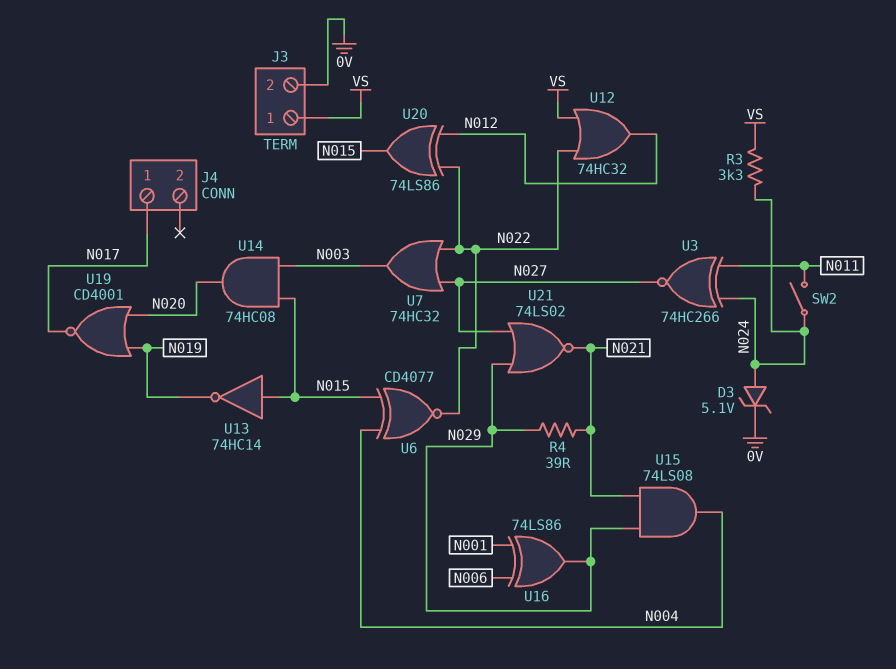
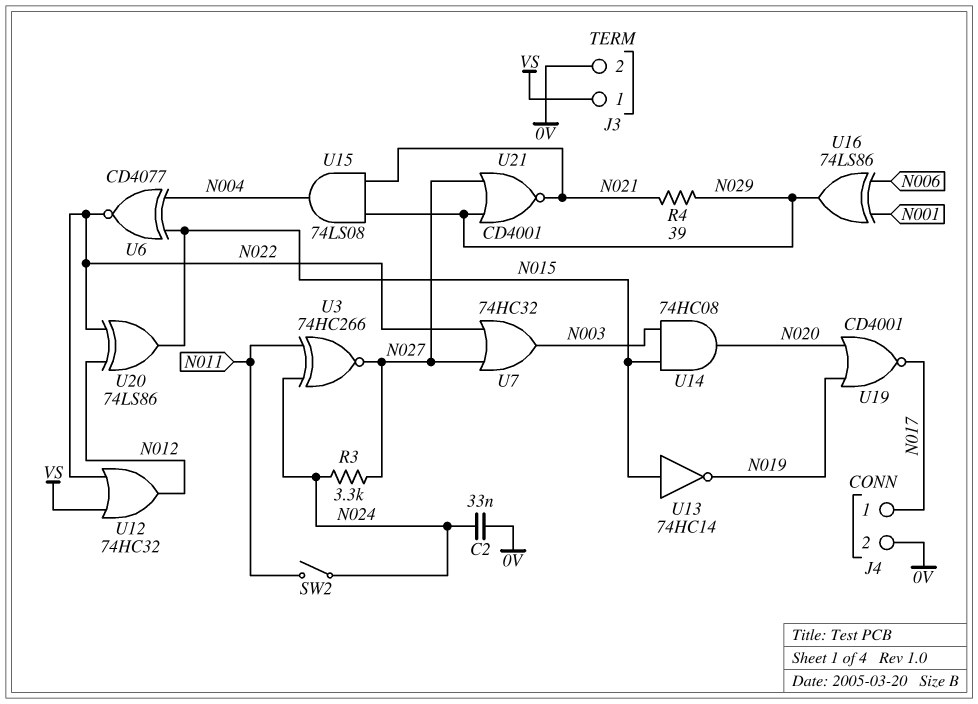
C2: none -> 33nF (0V, N024)
D3: zener 5.1V (A N024, K 0V) -> none
J4 pin 2: none -> 0V
R3: 3.3k (N024, VS) -> 3.3k (N024, N027)
U21: NOR 74LS02 (in N027, in N029, out N021) -> NOR CD4001 (in N027, in N029, out N021)

